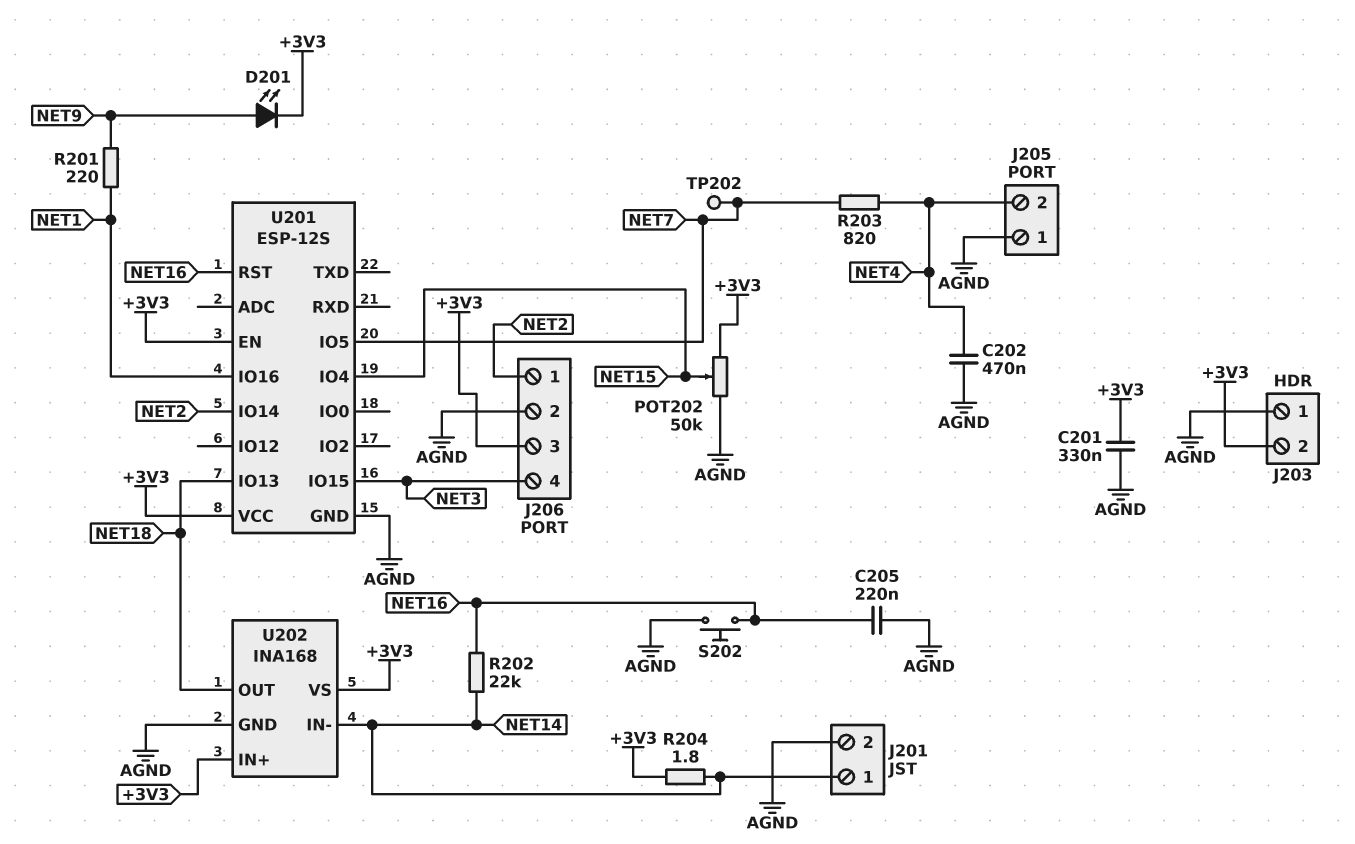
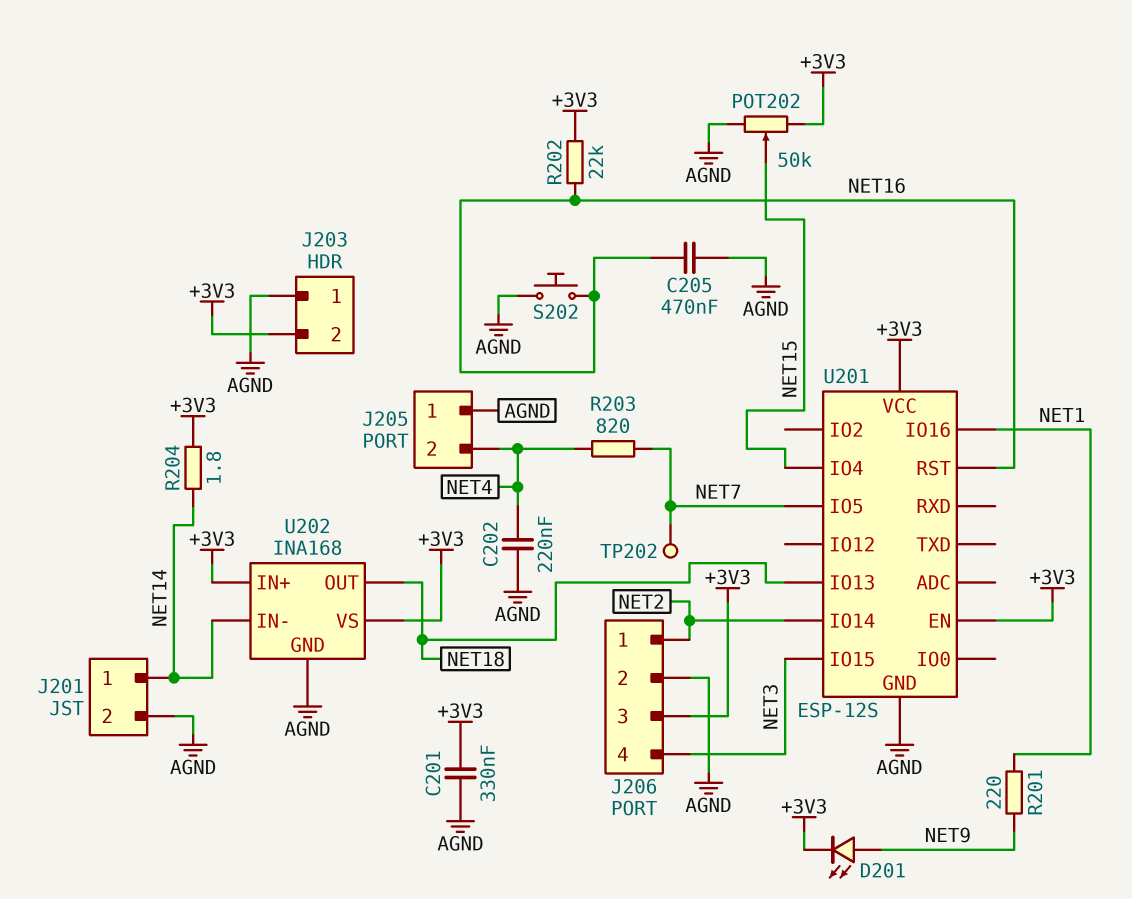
C202: 470nF (AGND, NET4) -> 220nF (AGND, NET4)
C205: 220nF (AGND, NET16) -> 470nF (AGND, NET16)
R202: 22k (NET14, NET16) -> 22k (+3V3, NET16)

